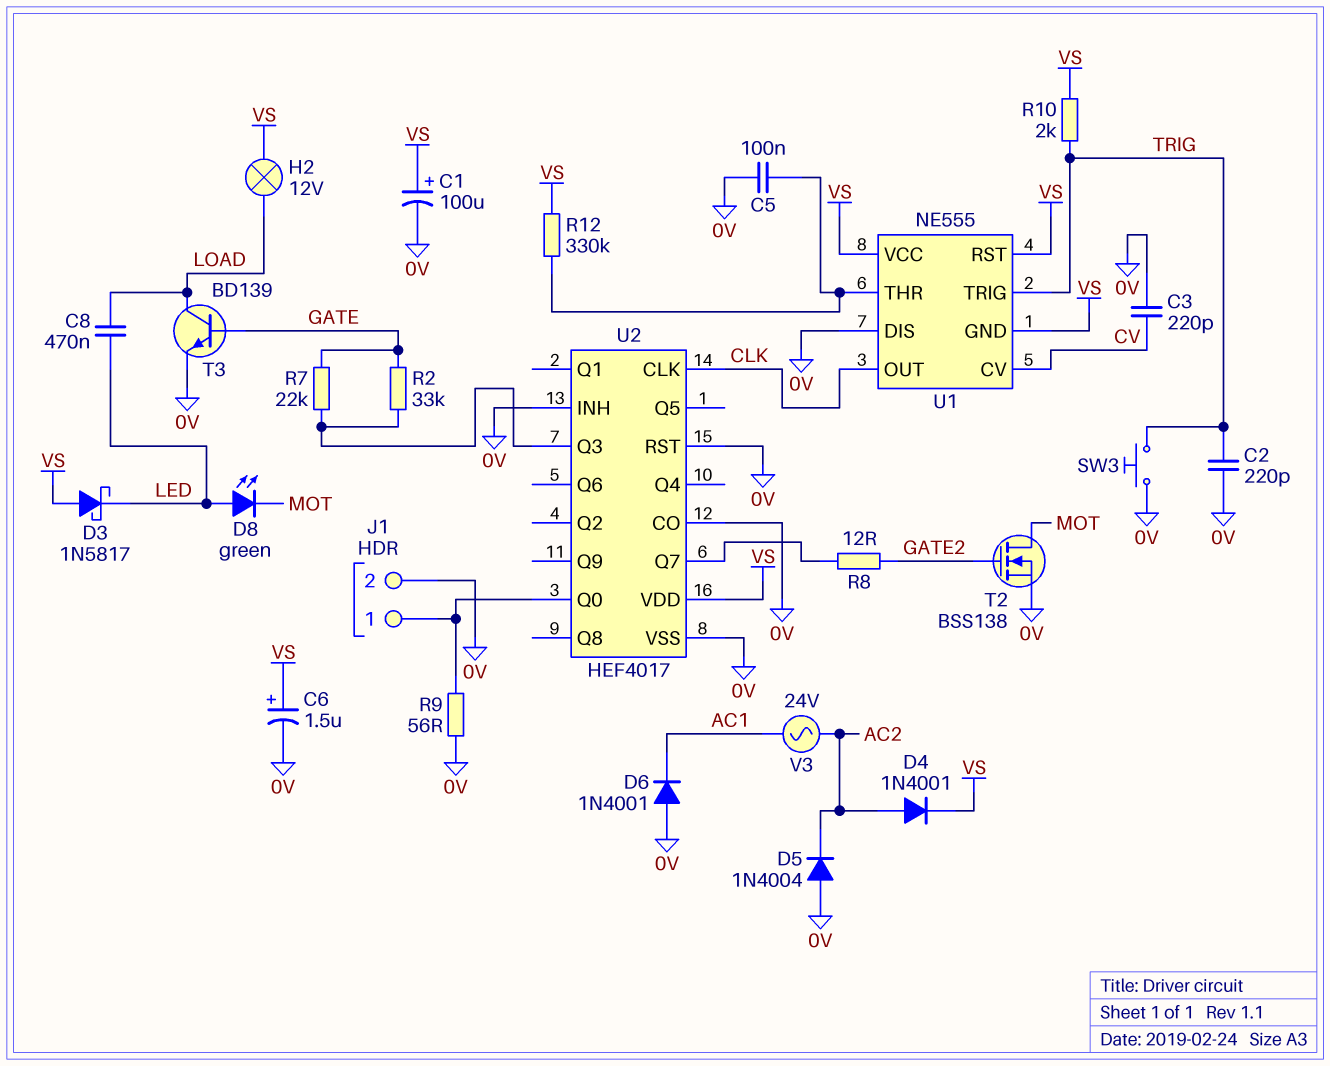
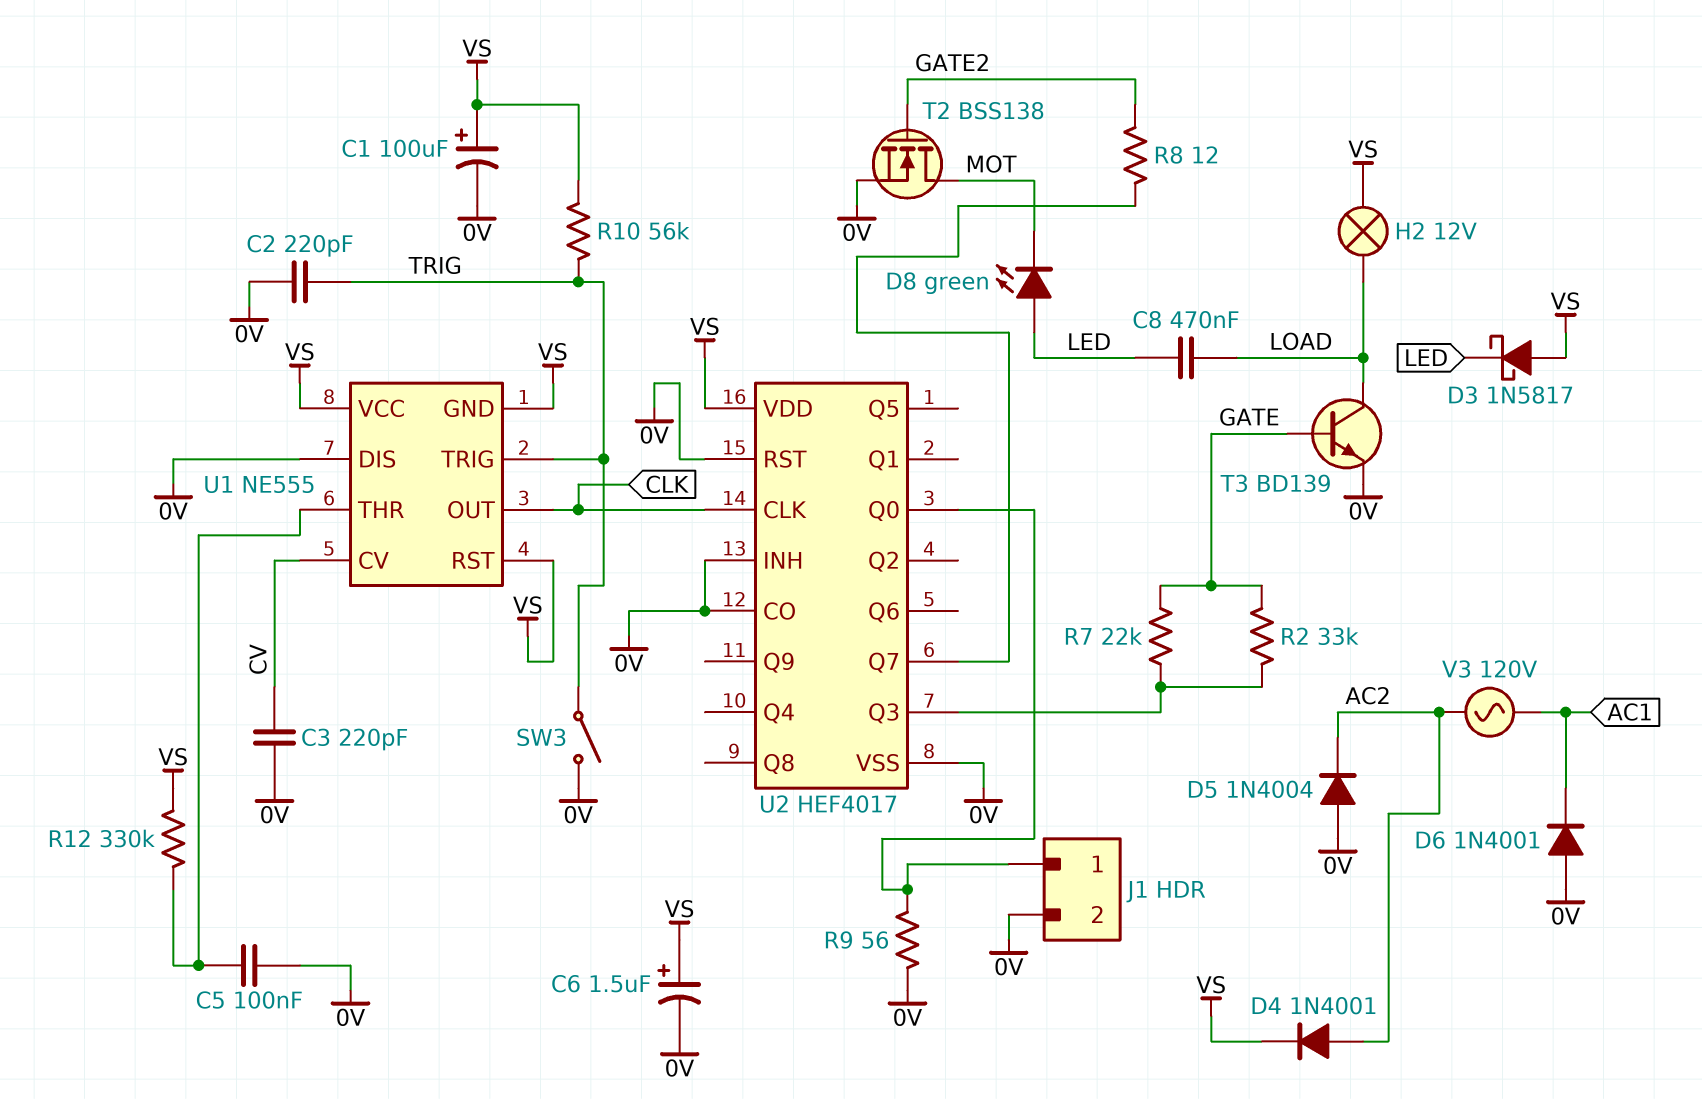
R10: 2k (TRIG, VS) -> 56k (TRIG, VS)
SW3: button (0V, TRIG) -> switch (0V, TRIG)
V3: AC 24V (AC1, AC2) -> AC 120V (AC1, AC2)

